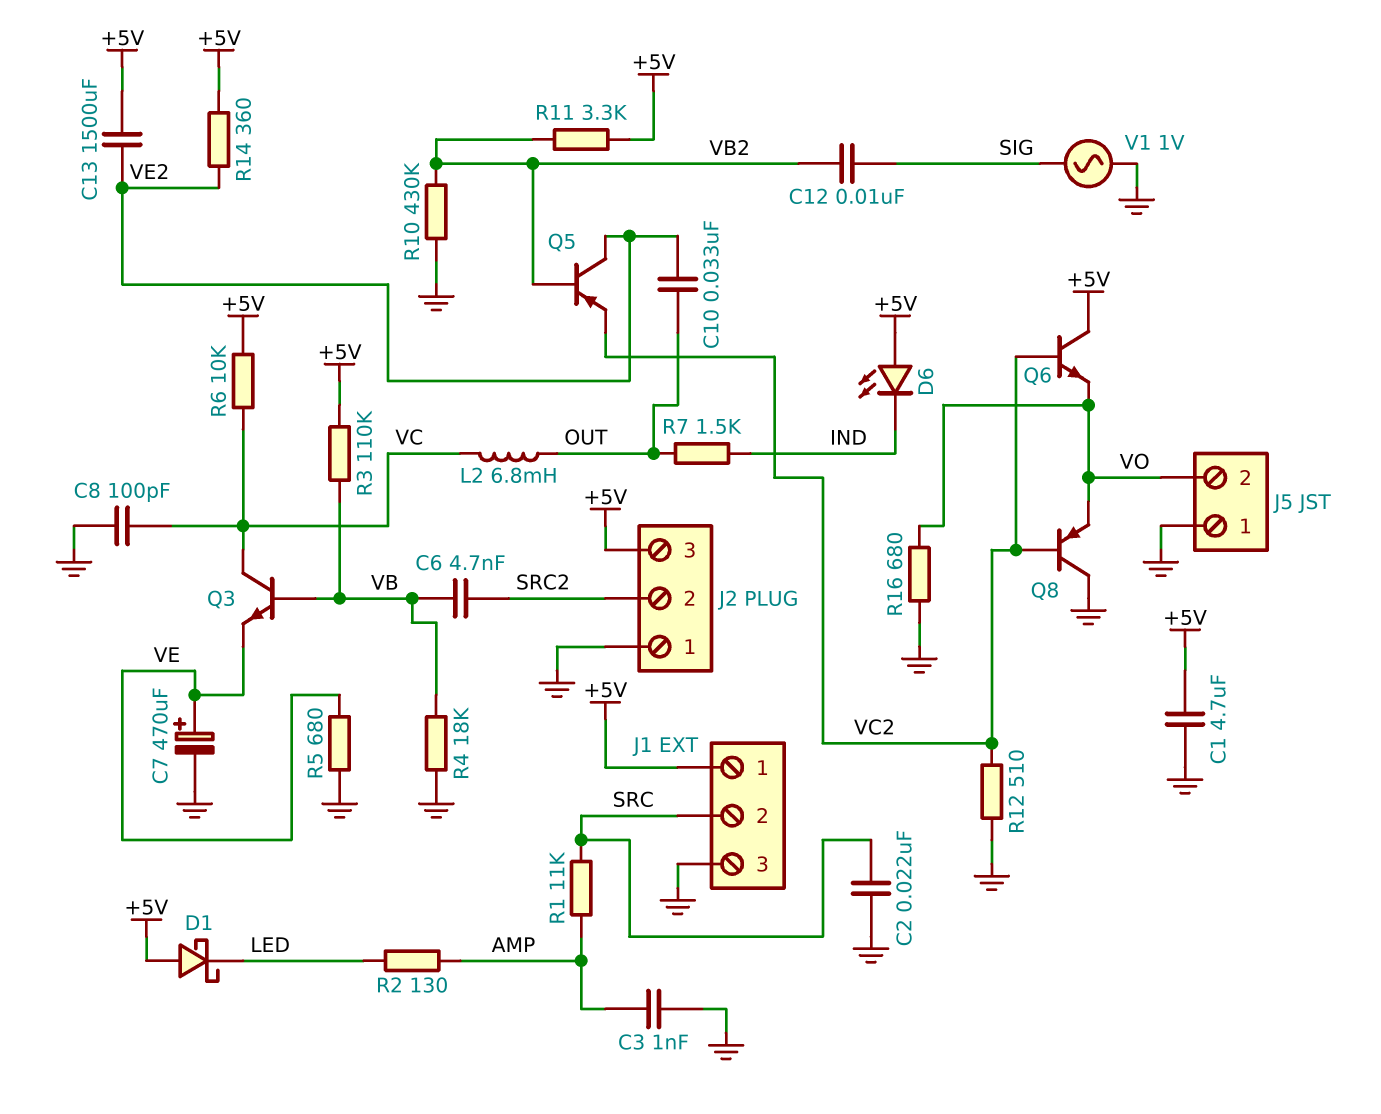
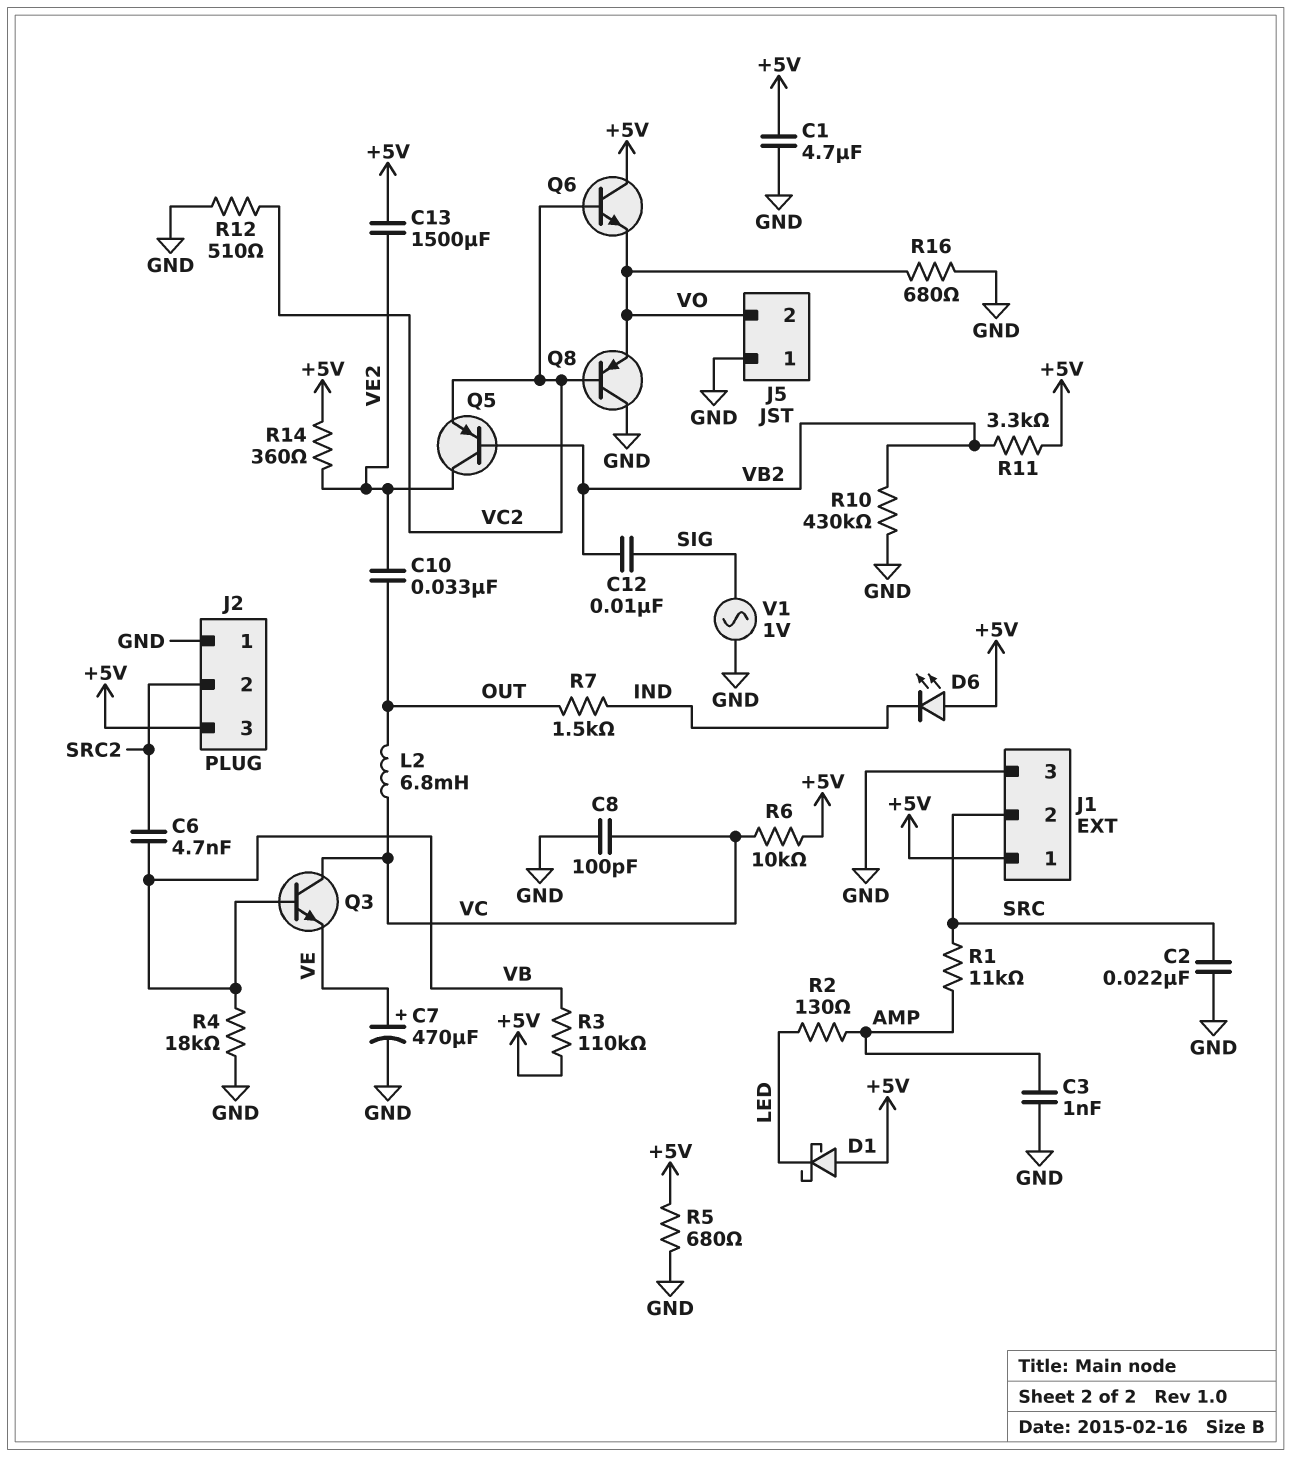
R5: 680 (GND, VE) -> 680 (+5V, GND)

